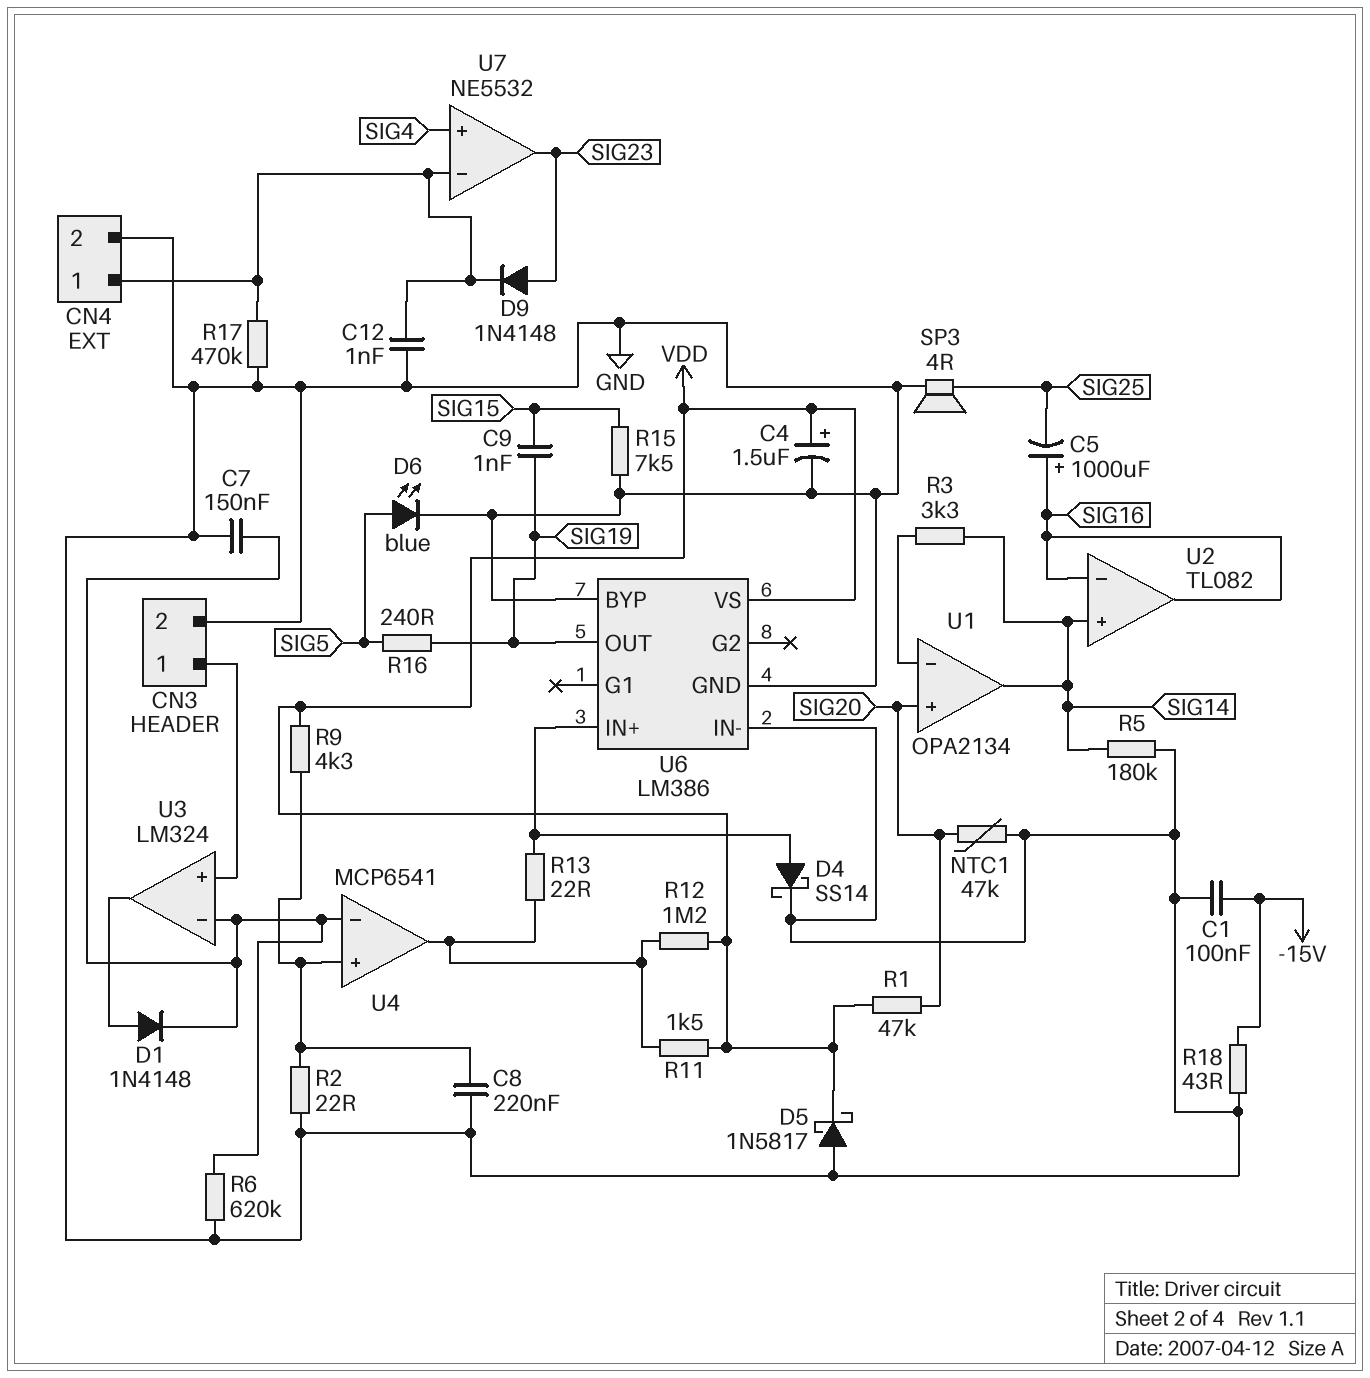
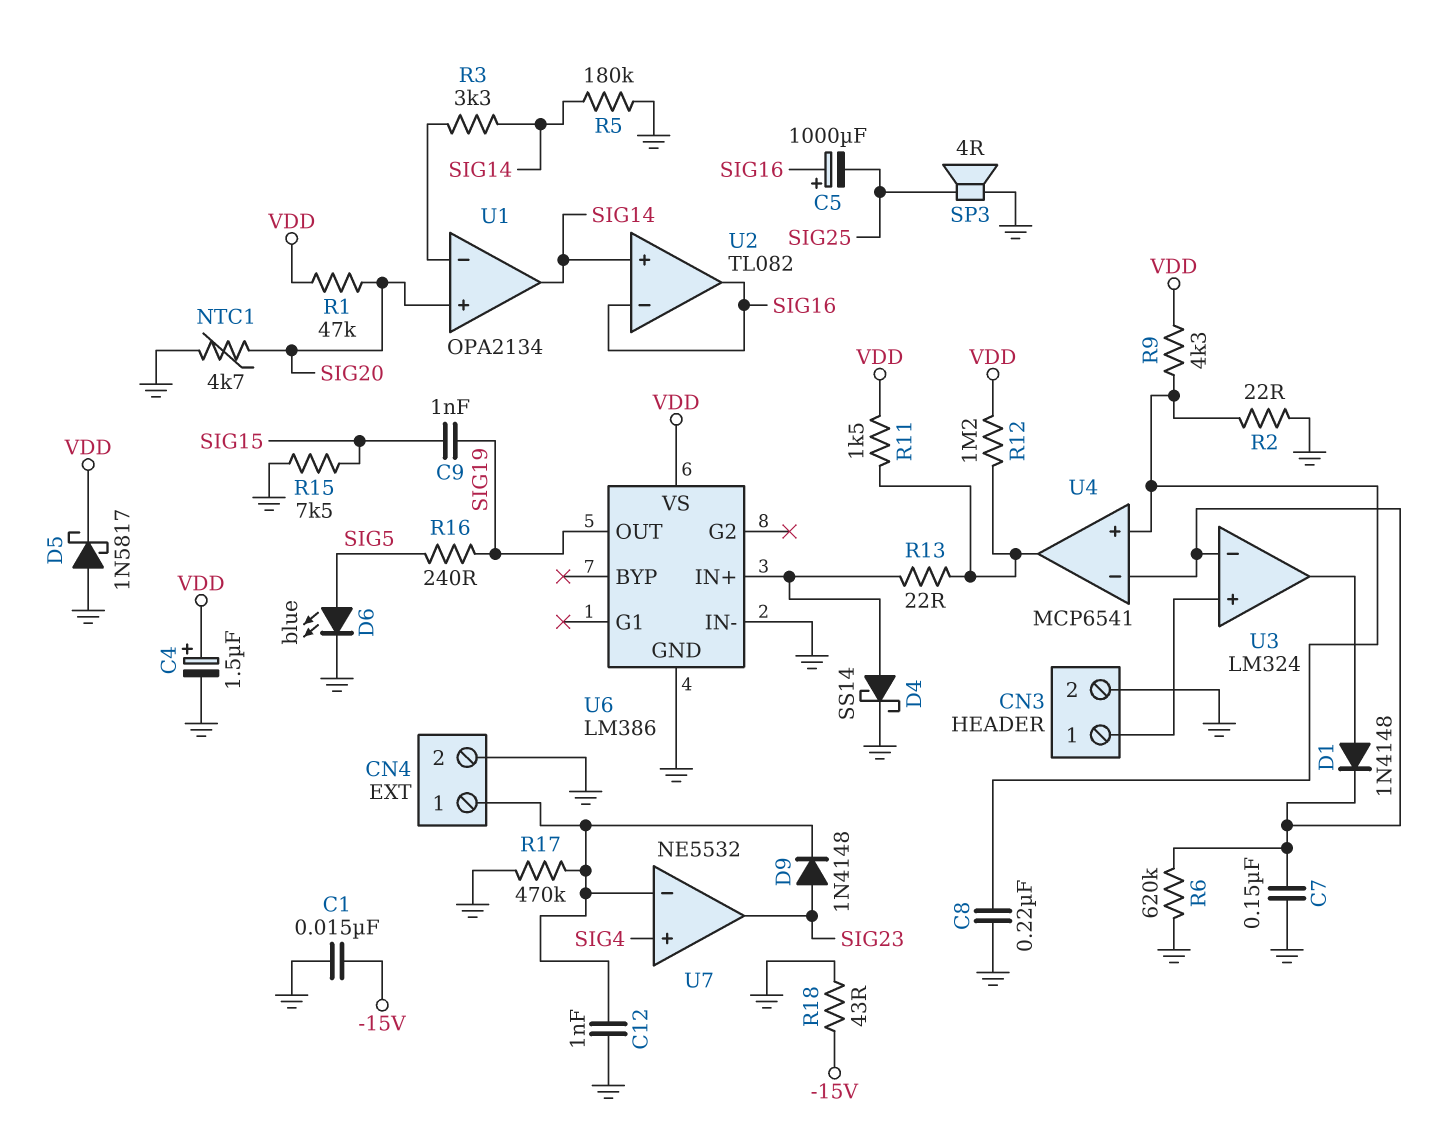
C1: 100nF (-15V, GND) -> 15nF (-15V, GND)
NTC1: 47k (GND, SIG20) -> 4.7k (GND, SIG20)
U6 pin BYP: GND -> none

